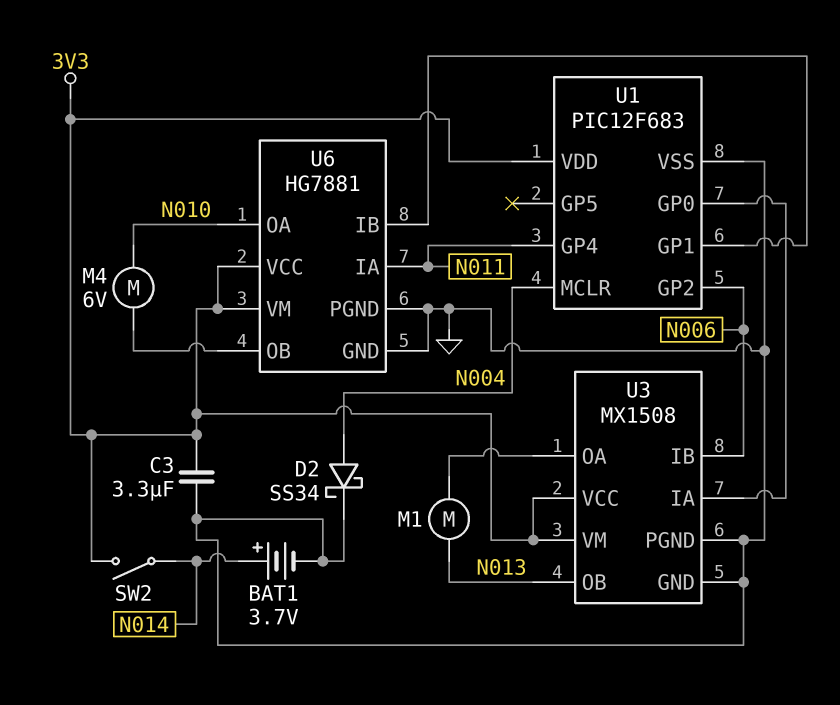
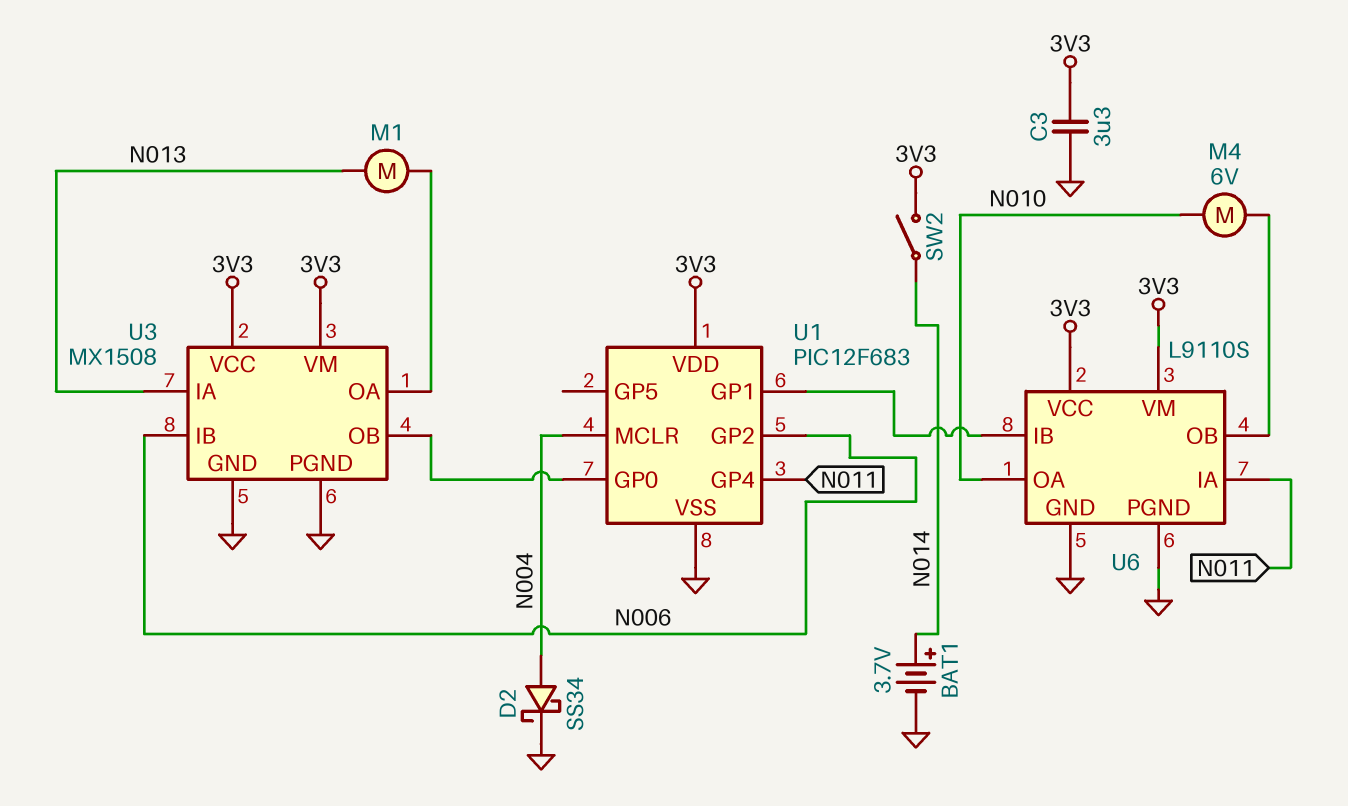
U3 pin IA: U1/GP0 -> N013
U3 pin OB: N013 -> U1/GP0
U6: HG7881 -> L9110S

